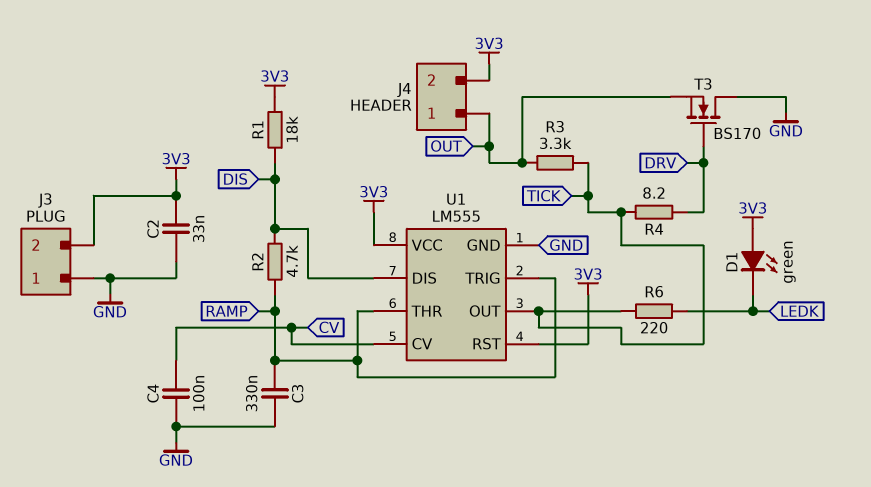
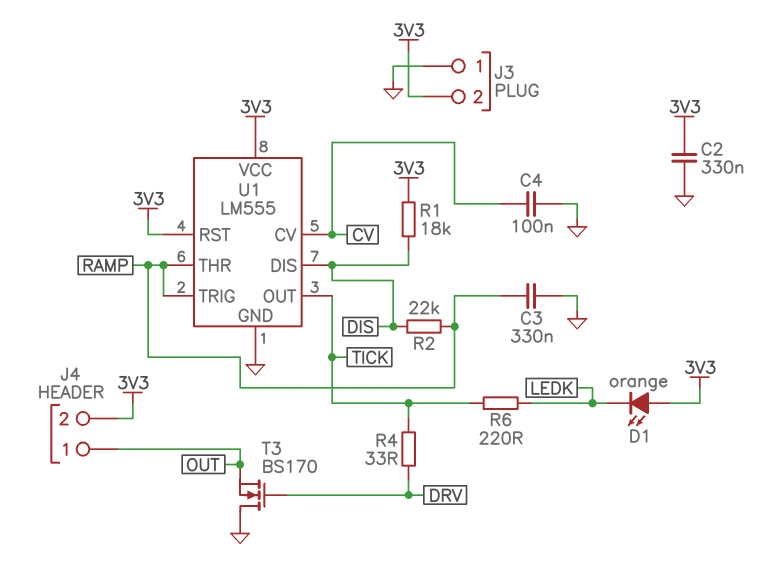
C2: 33nF (3V3, GND) -> 330nF (3V3, GND)
D1: LED green (A 3V3, K LEDK) -> LED orange (A 3V3, K LEDK)
R2: 4.7k (DIS, RAMP) -> 22k (DIS, RAMP)
R3: 3.3k (OUT, TICK) -> none
R4: 8.2 (DRV, TICK) -> 33 (DRV, TICK)

